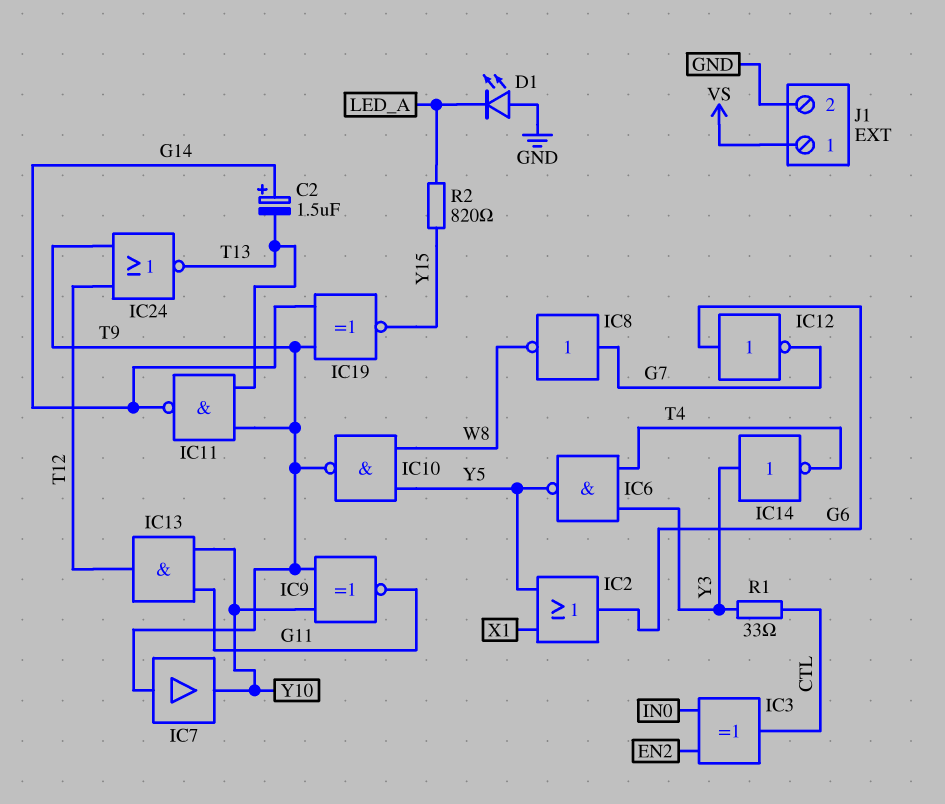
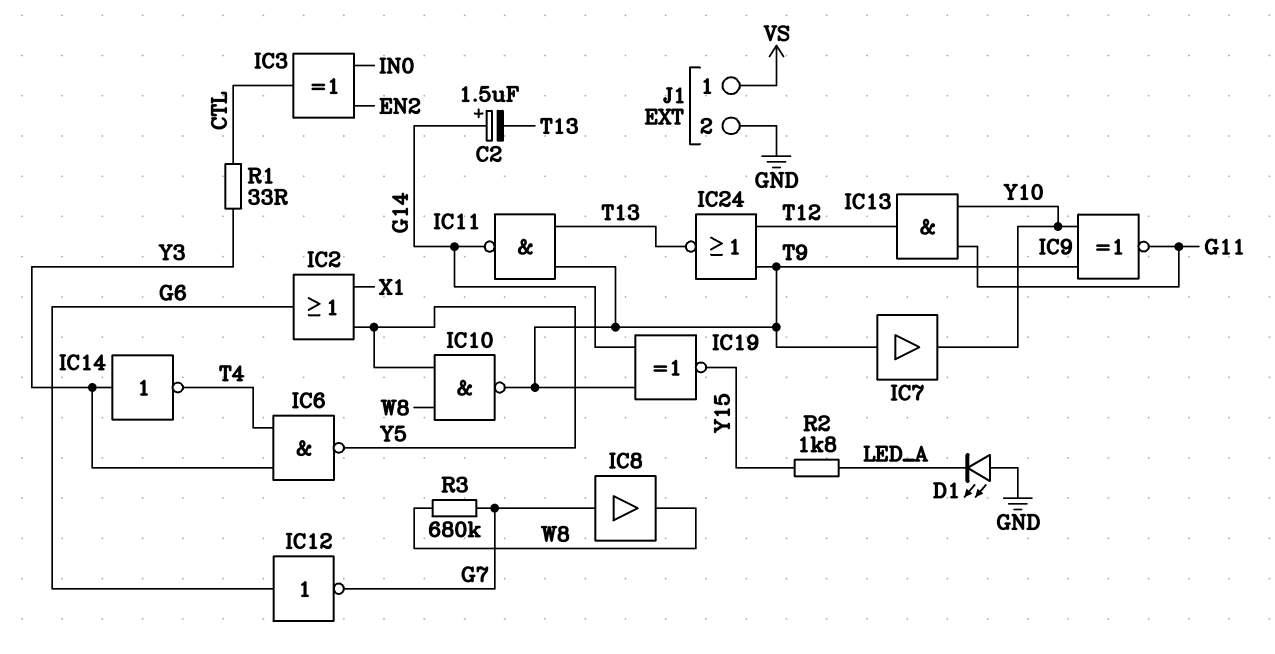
IC8: NOT (in G7, out W8) -> buffer (in G7, out W8)
R2: 820 (LED_A, Y15) -> 1.8k (LED_A, Y15)
R3: none -> 680k (G7, W8)

